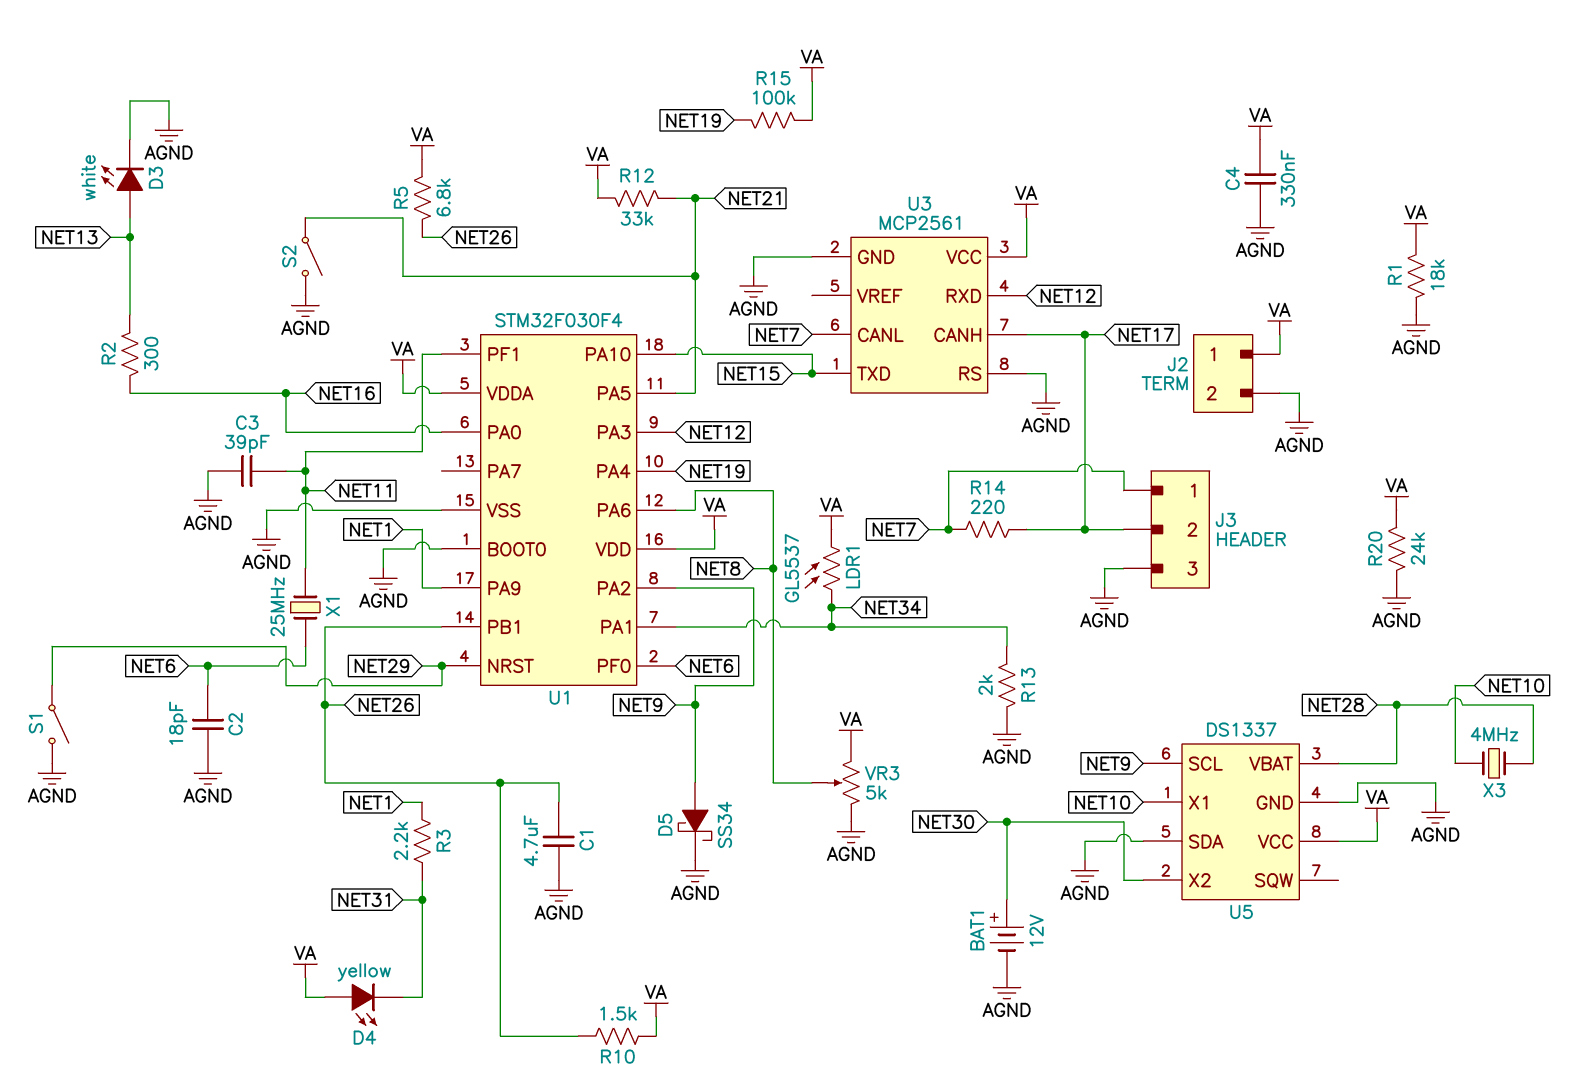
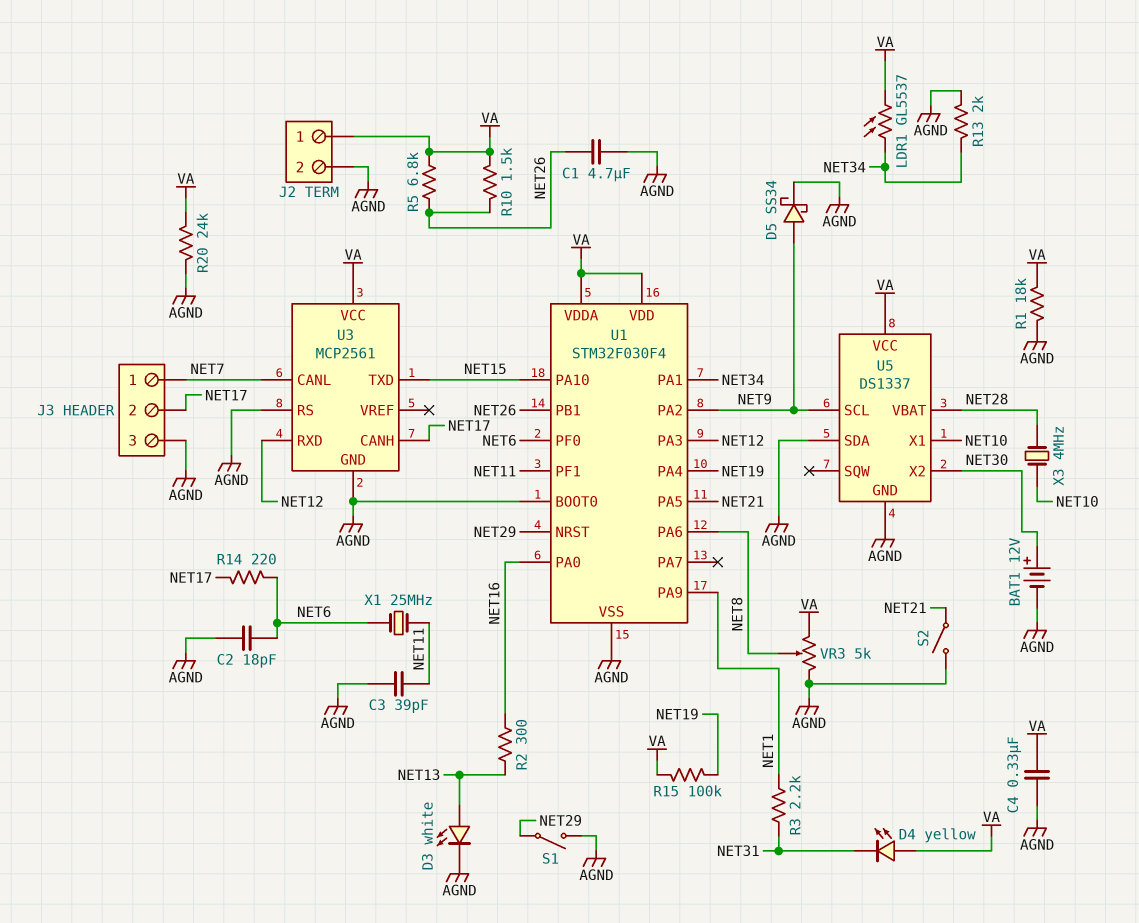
R12: 33k (NET21, VA) -> none
R14: 220 (NET7, NET17) -> 220 (NET6, NET17)

